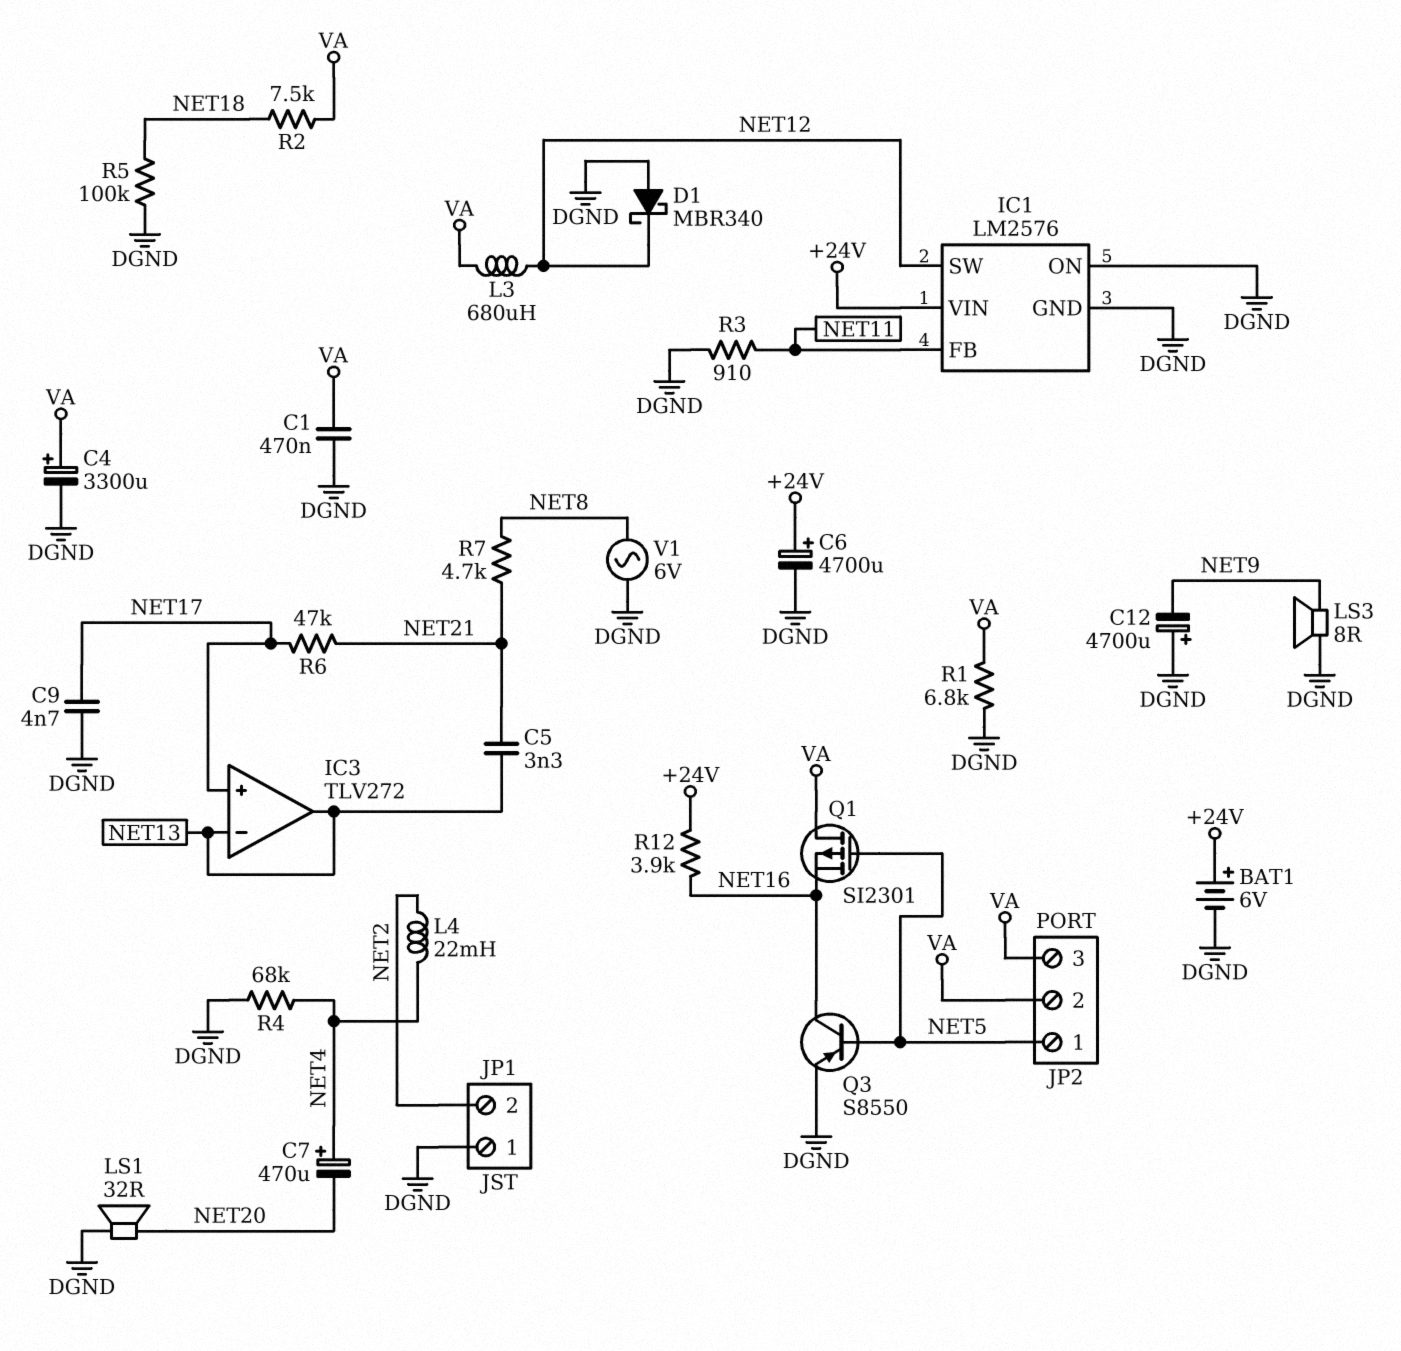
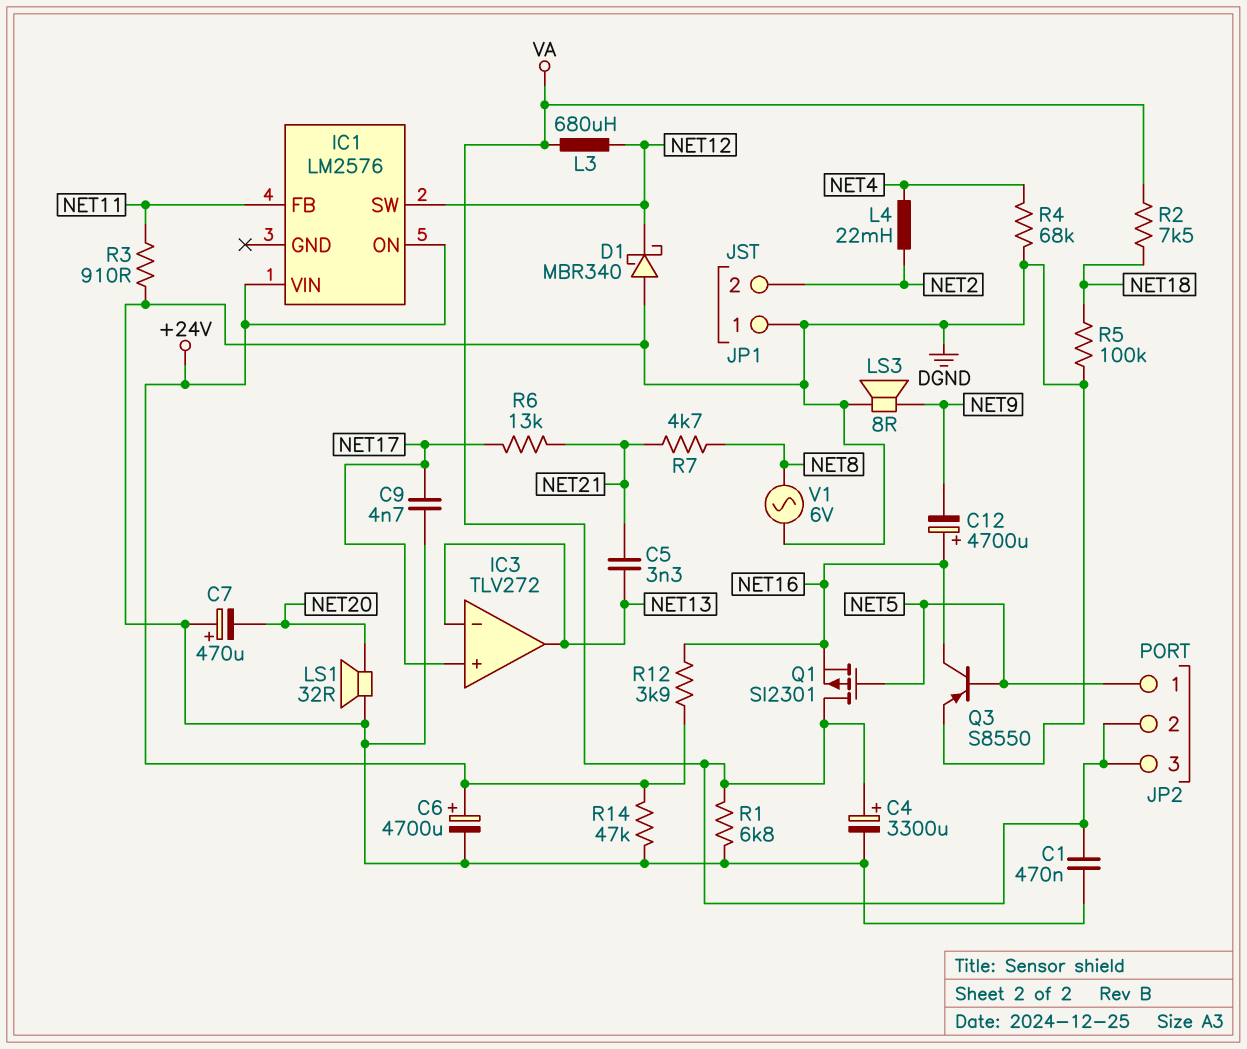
BAT1: 6V (plus +24V, minus DGND) -> none
C7: 470uF (plus NET4, minus NET20) -> 470uF (plus DGND, minus NET20)
C12: 4700uF (plus DGND, minus NET9) -> 4700uF (plus NET16, minus NET9)
IC1 pin GND: DGND -> none
IC1 pin ON: DGND -> +24V
R6: 47k (NET17, NET21) -> 13k (NET17, NET21)
R14: none -> 47k (+24V, DGND)

